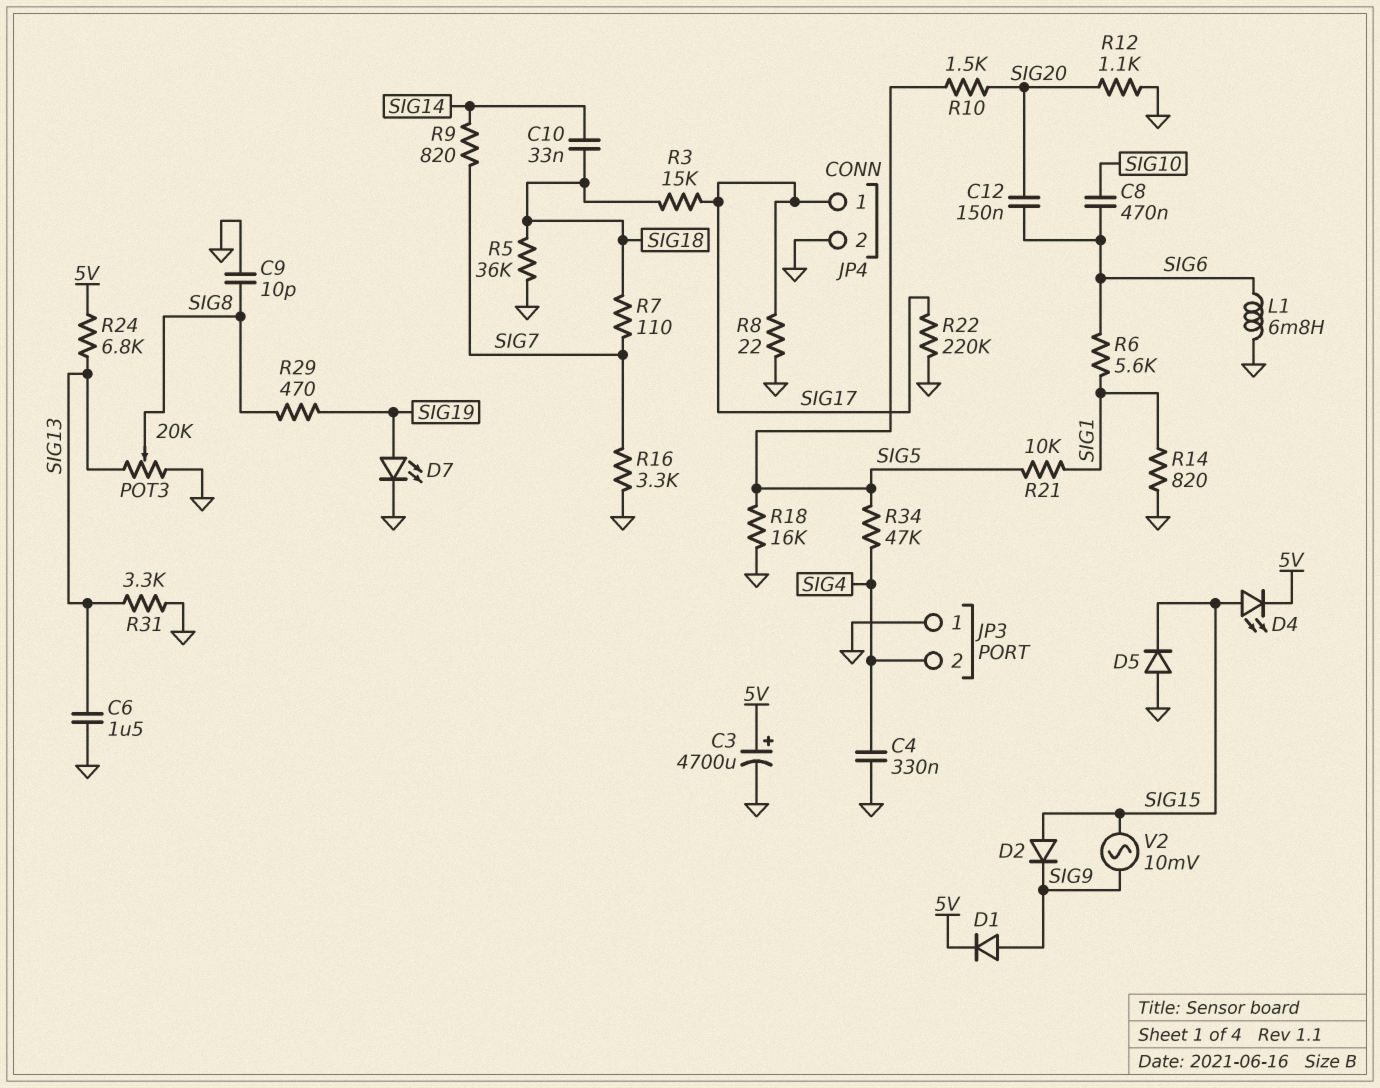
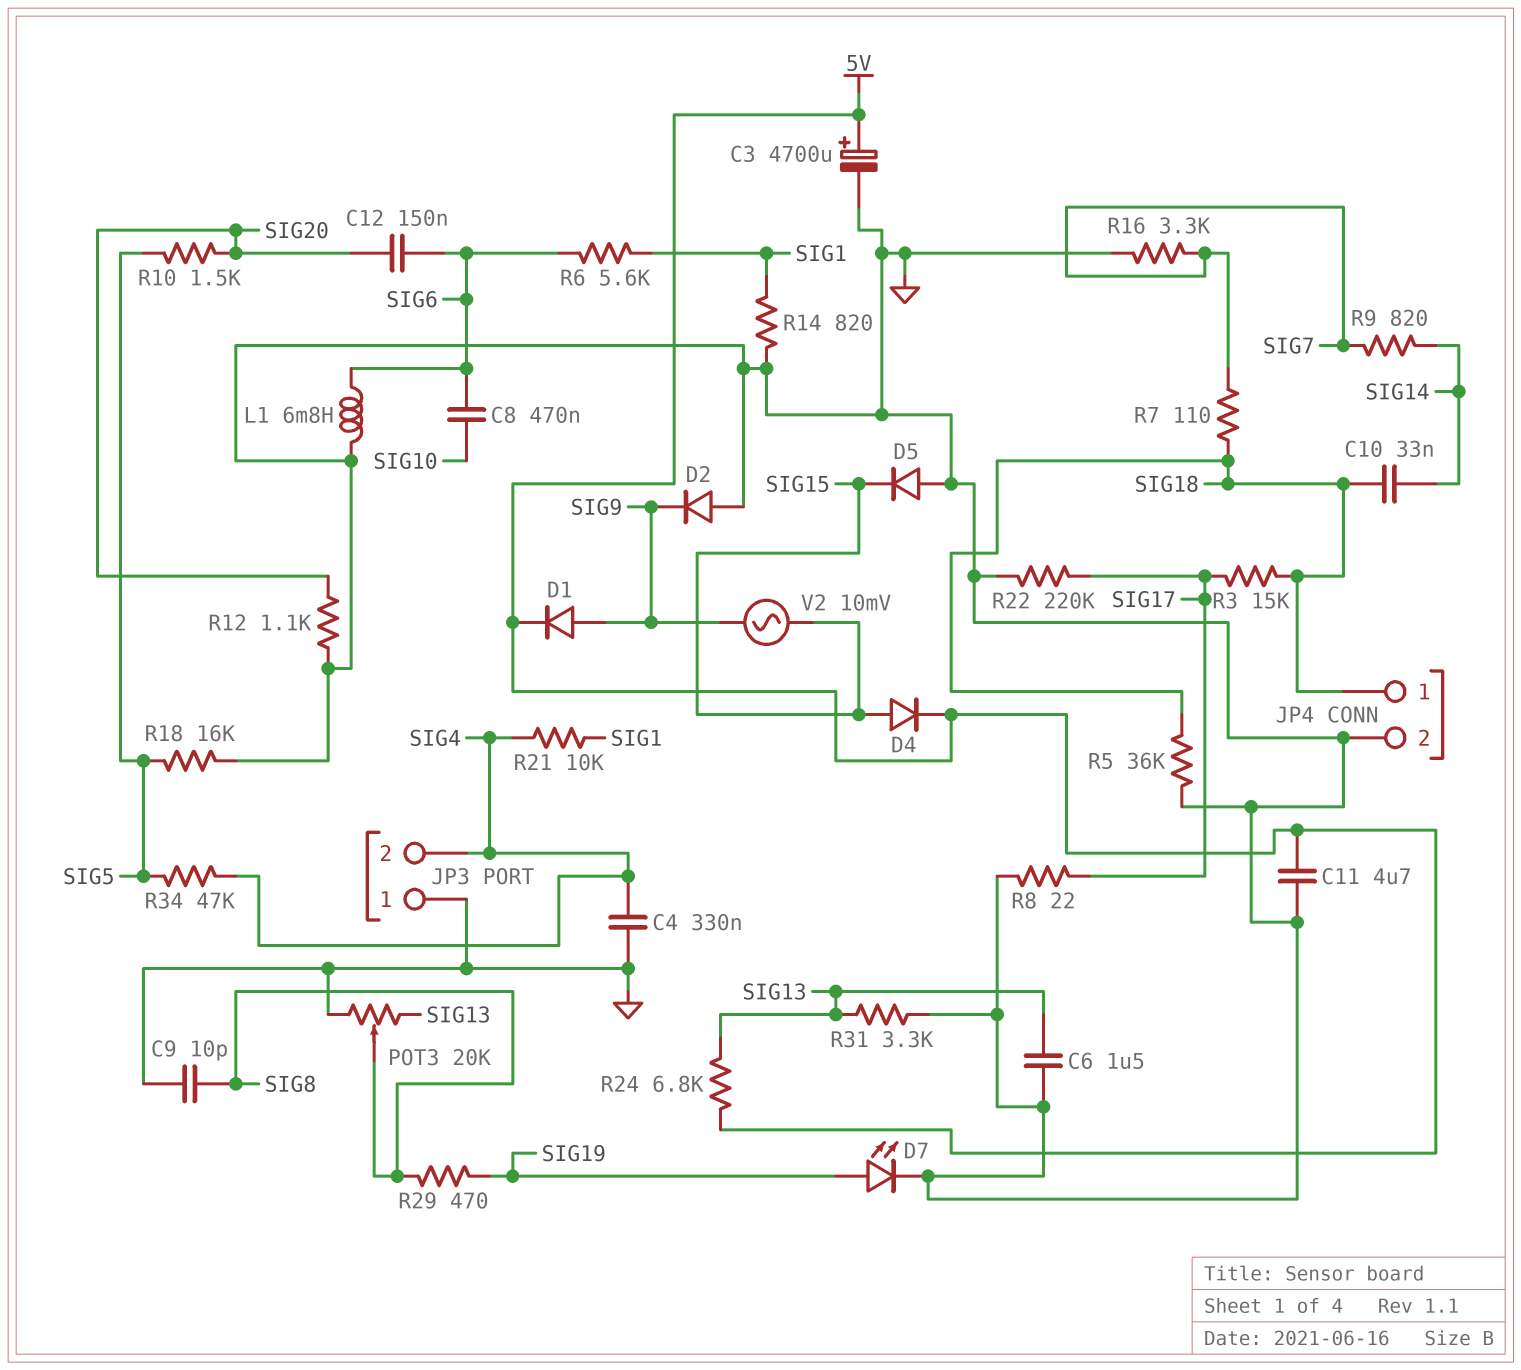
C11: none -> 4.7uF (5V, GND)
D2: diode (A SIG15, K SIG9) -> diode (A GND, K SIG9)
D4: LED (A SIG15, K 5V) -> diode (A SIG15, K 5V)
JP4 pin 1: SIG17 -> SIG18
R21: 10k (SIG1, SIG5) -> 10k (SIG1, SIG4)

